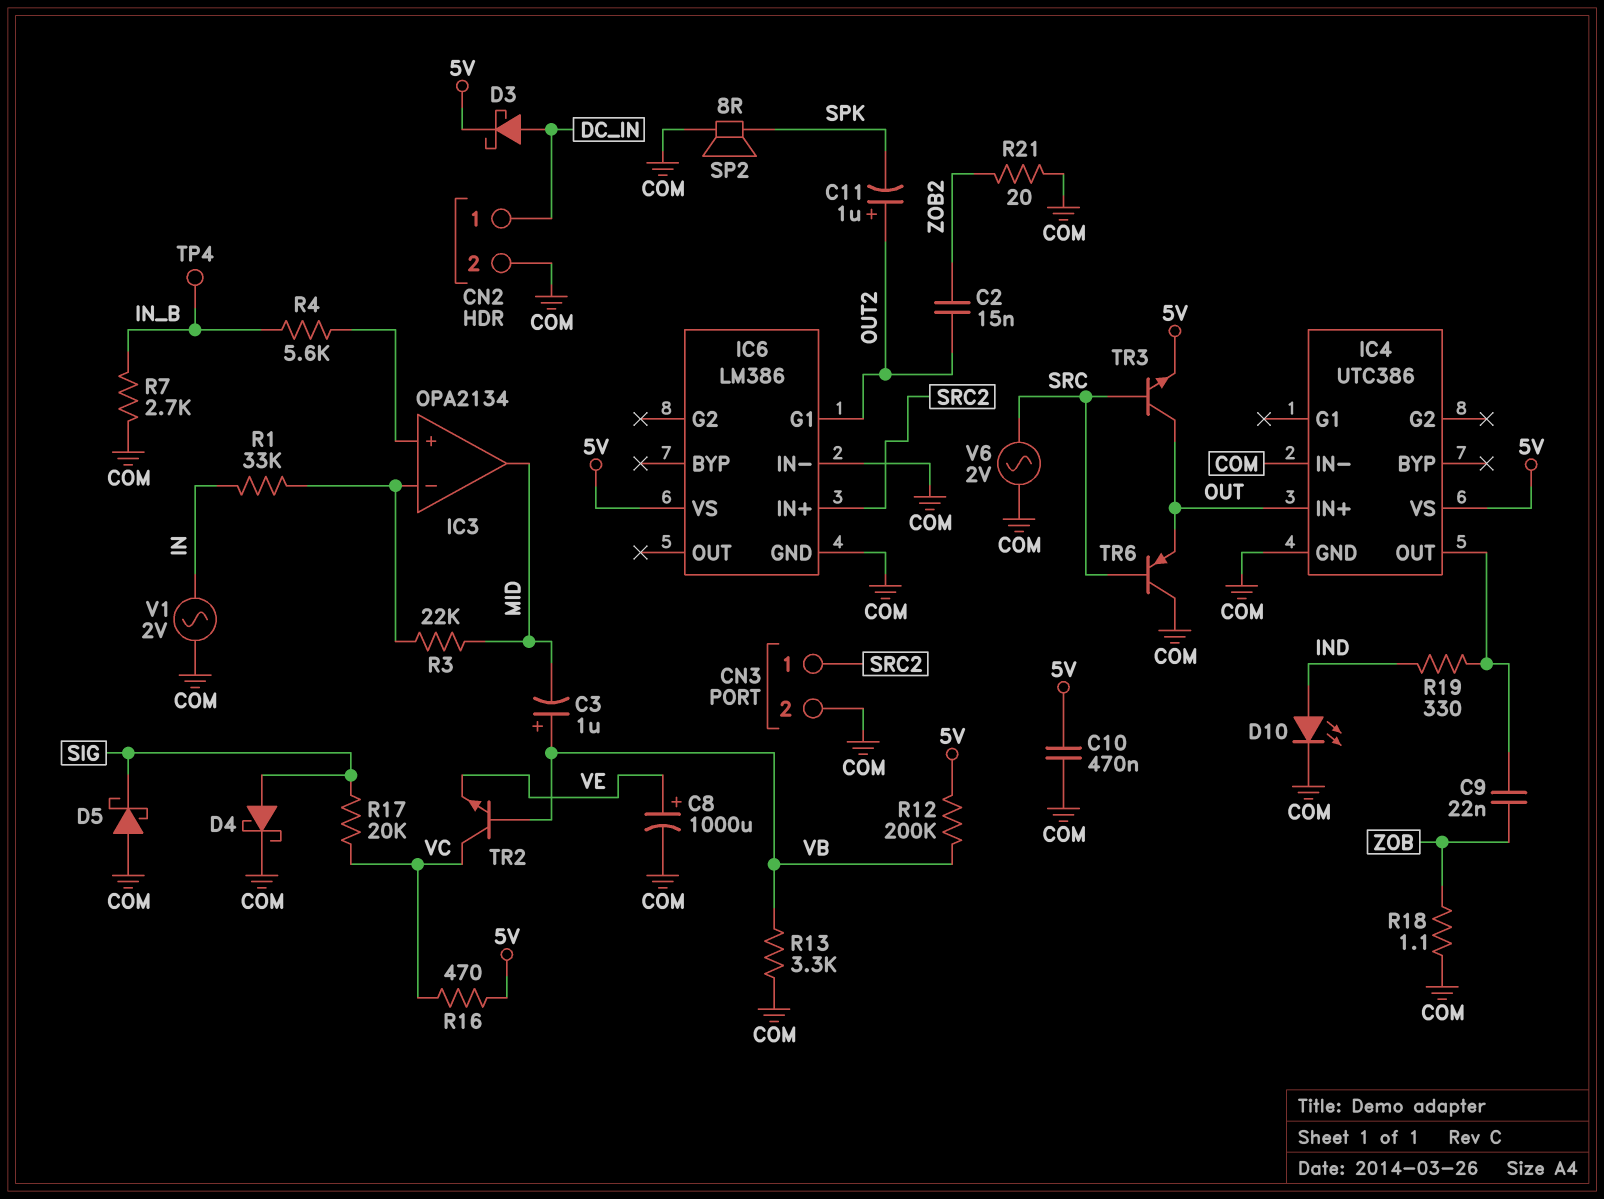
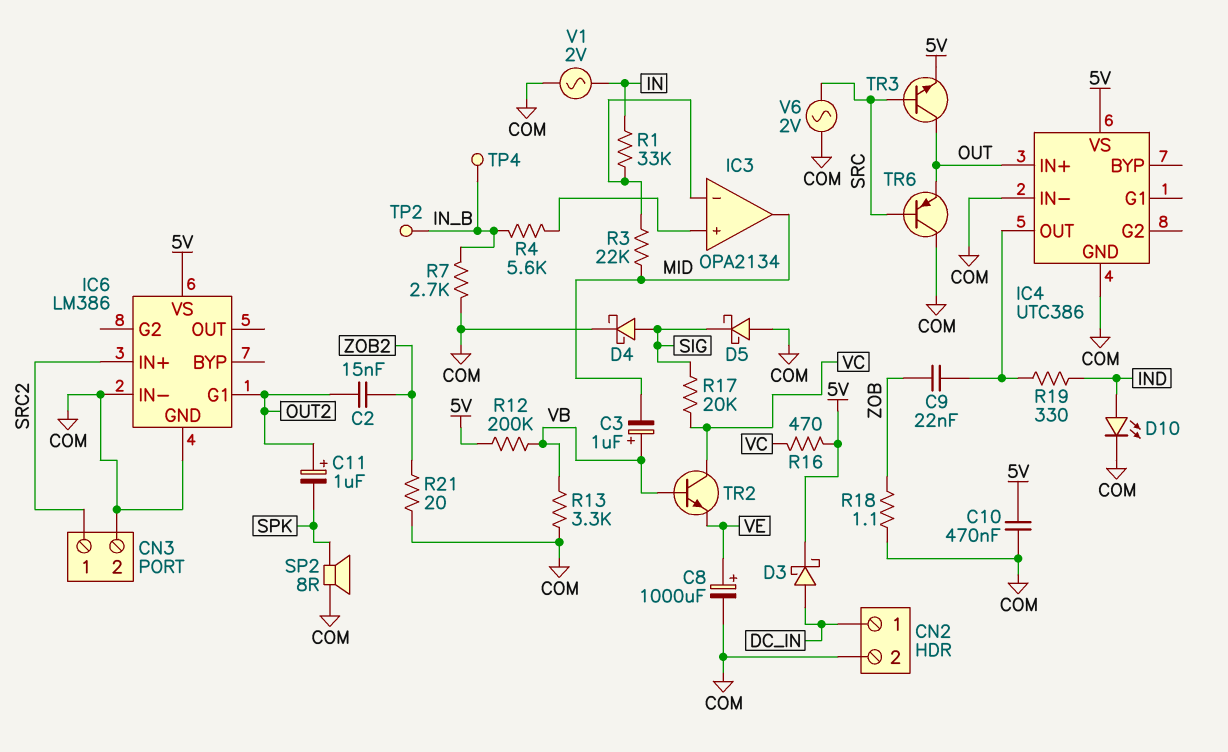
TP2: none -> test point (IN_B)

